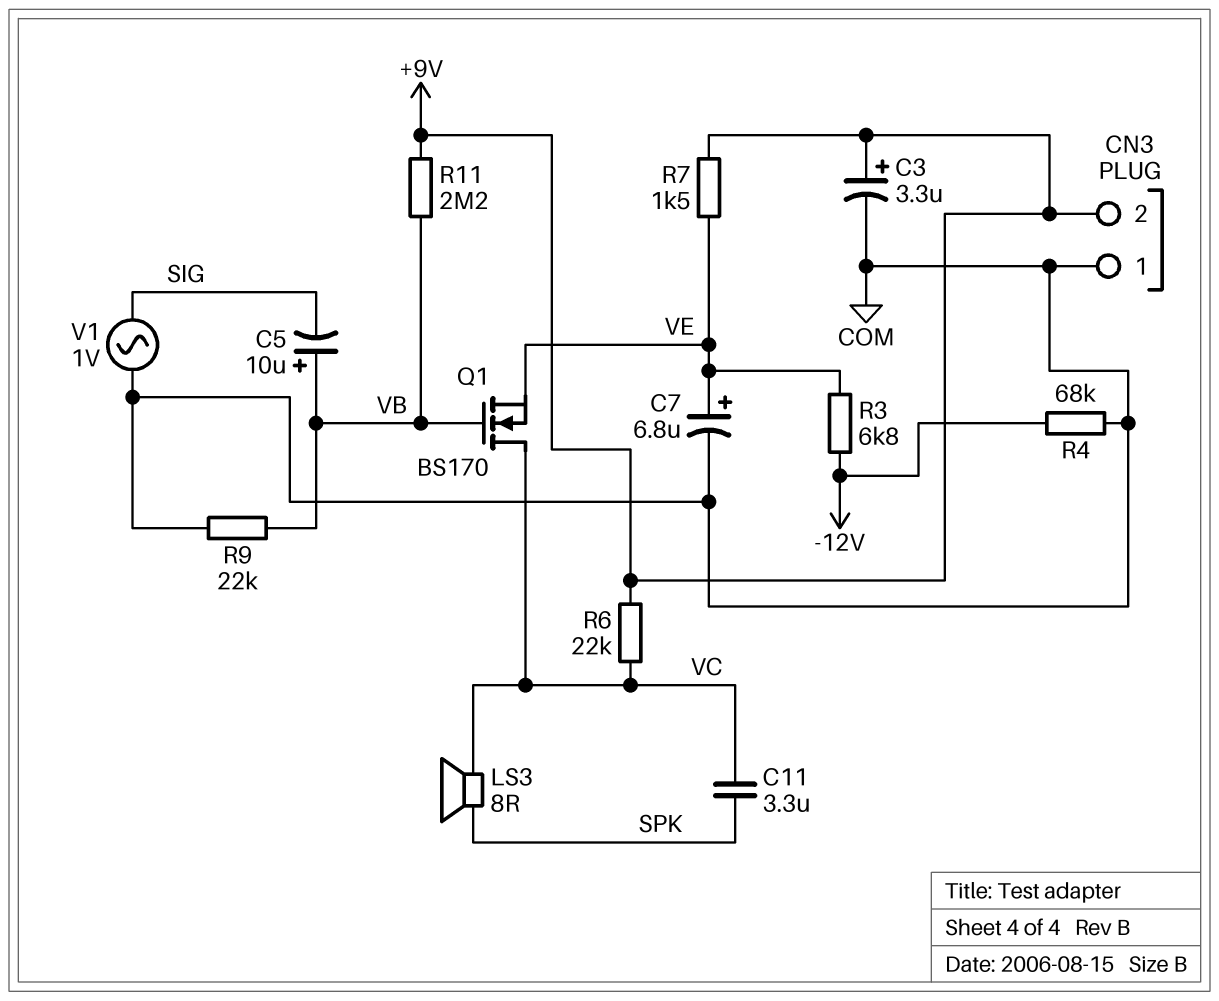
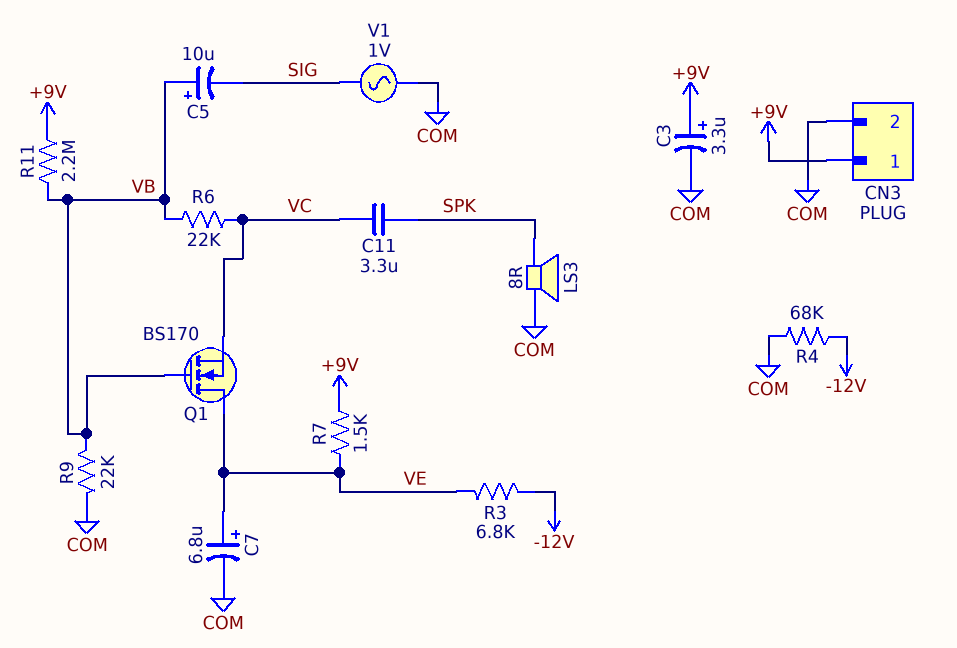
CN3 pin 1: COM -> +9V
CN3 pin 2: +9V -> COM
LS3: speaker 8R (SPK, VC) -> speaker 8R (COM, SPK)
Q1: NMOS BS170 (G VB, D VC, S VE) -> NMOS BS170 (G VB, D VE, S VC)
R6: 22k (+9V, VC) -> 22k (VB, VC)

